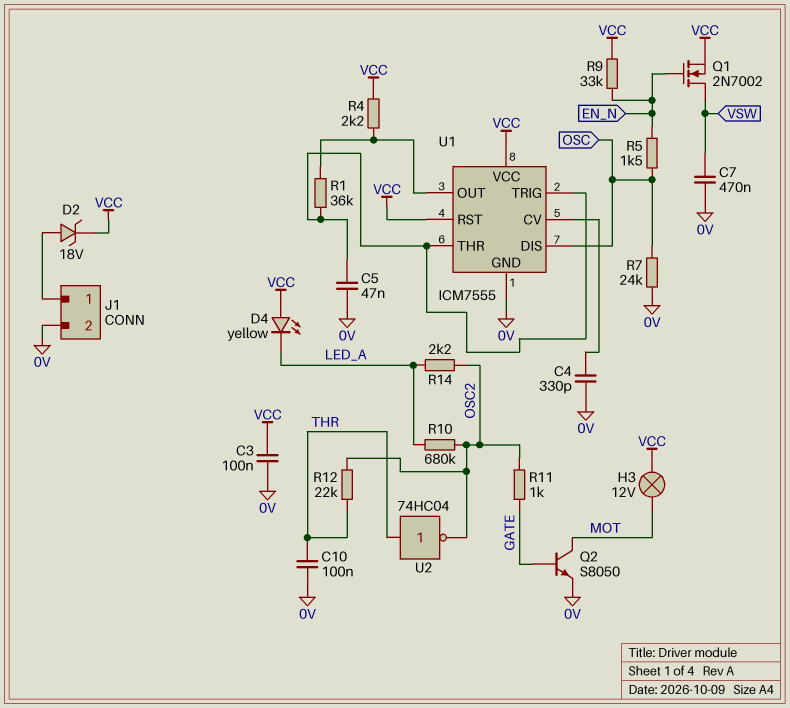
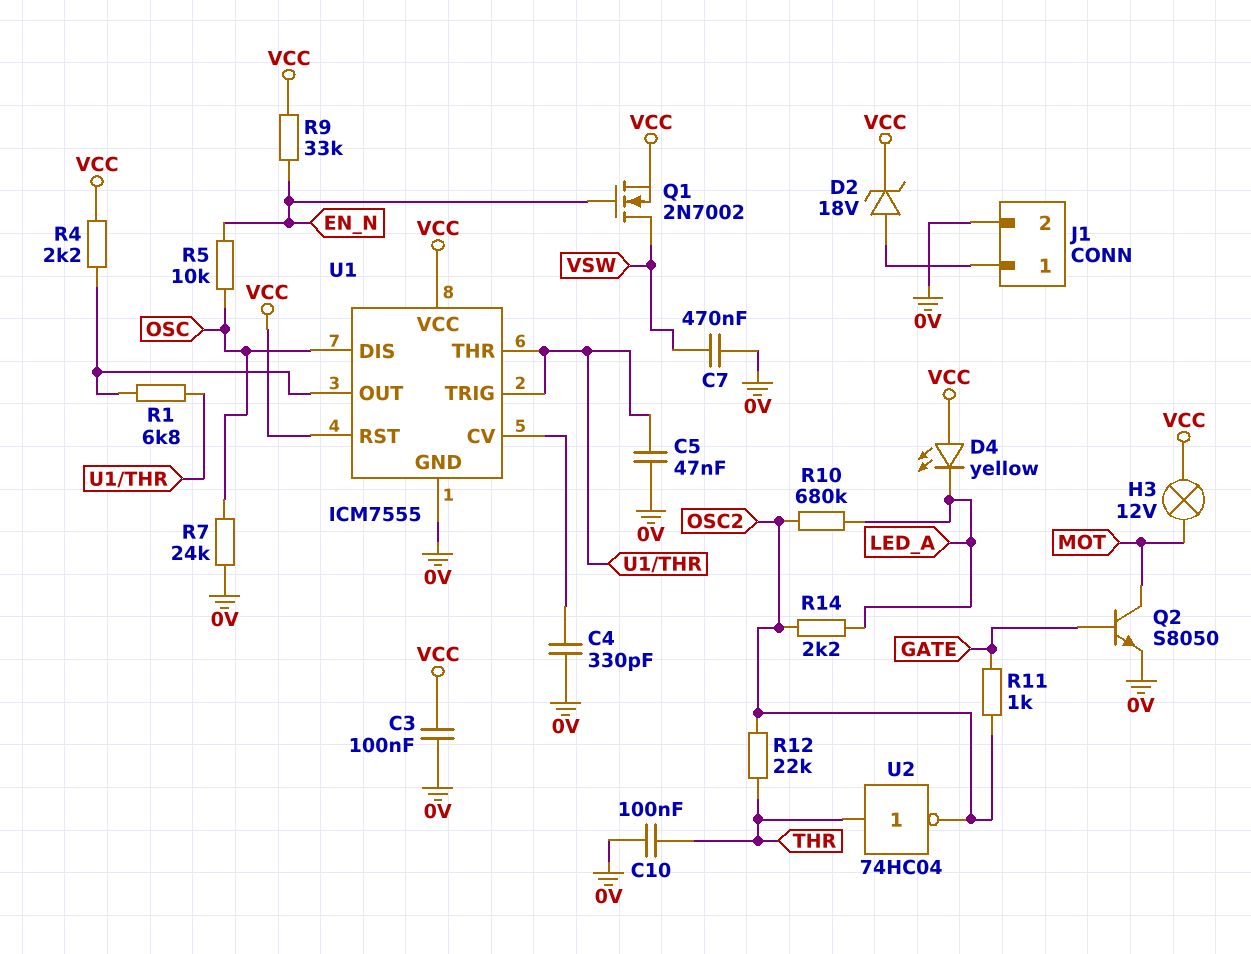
R1: 36k (U1/OUT, U1/THR) -> 6.8k (U1/OUT, U1/THR)
R5: 1.5k (EN_N, OSC) -> 10k (EN_N, OSC)

